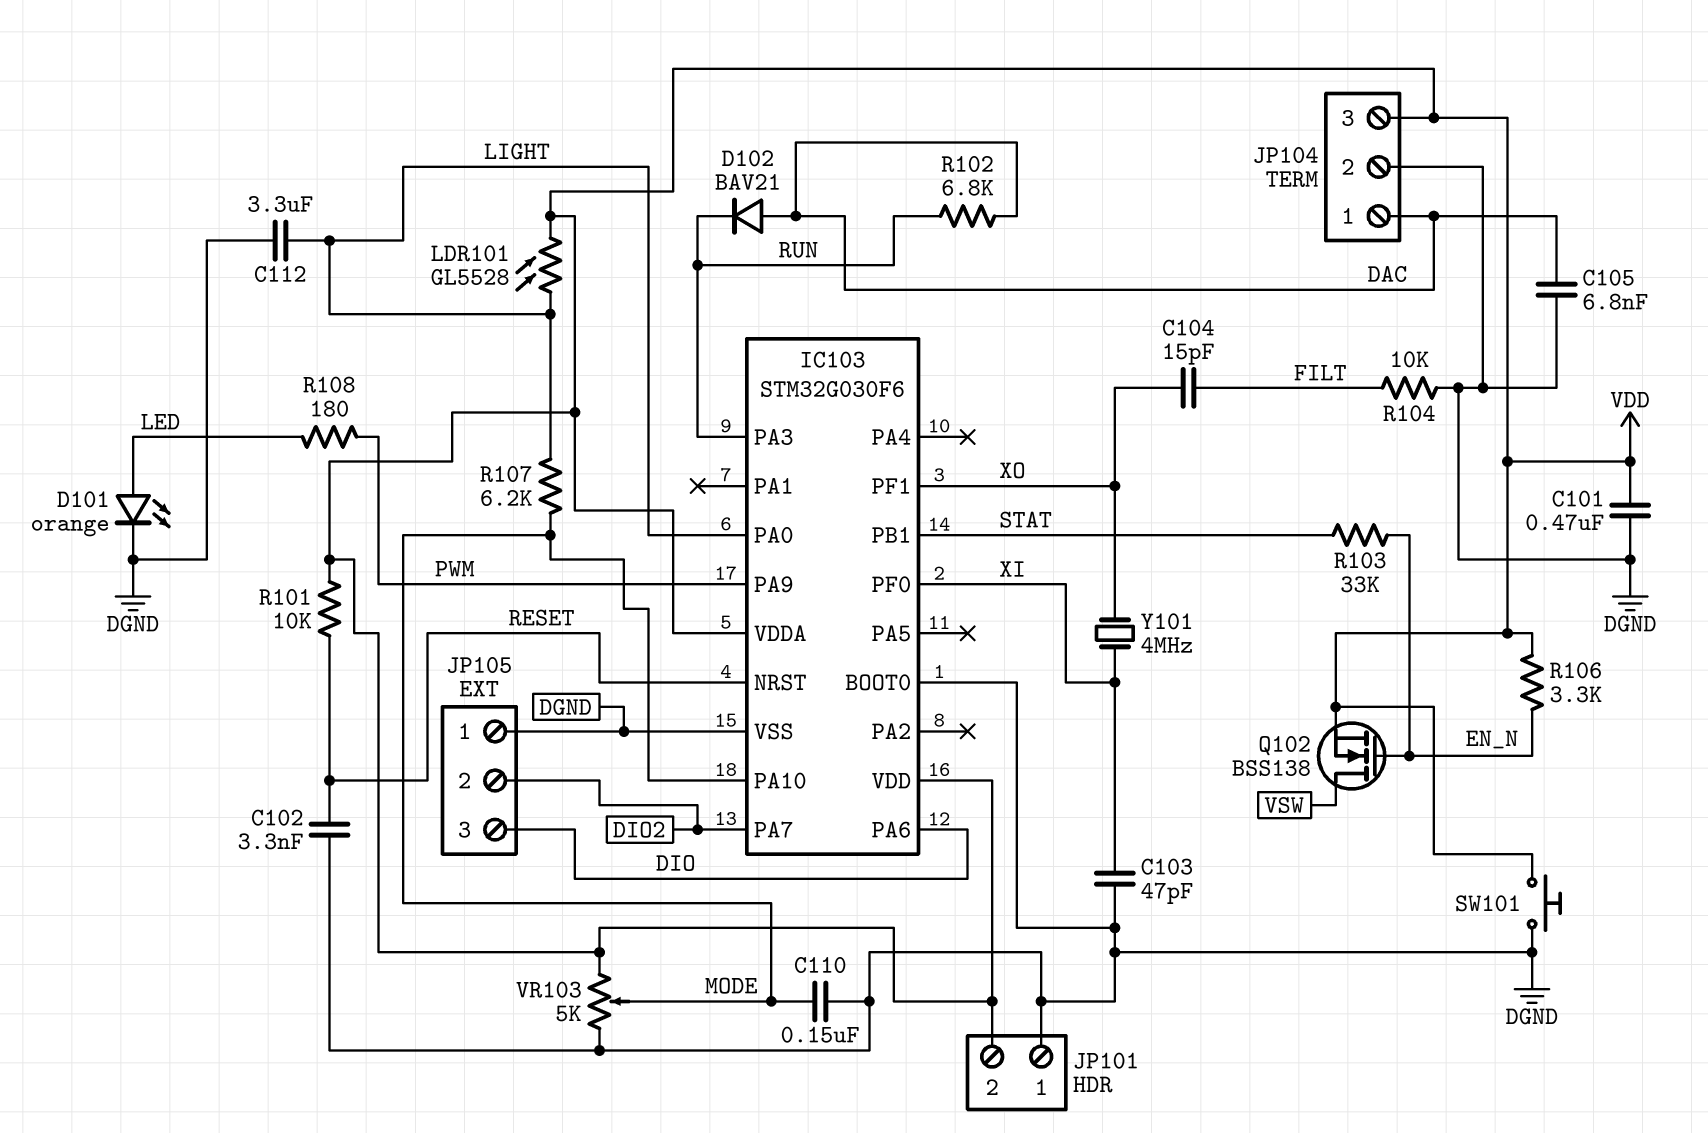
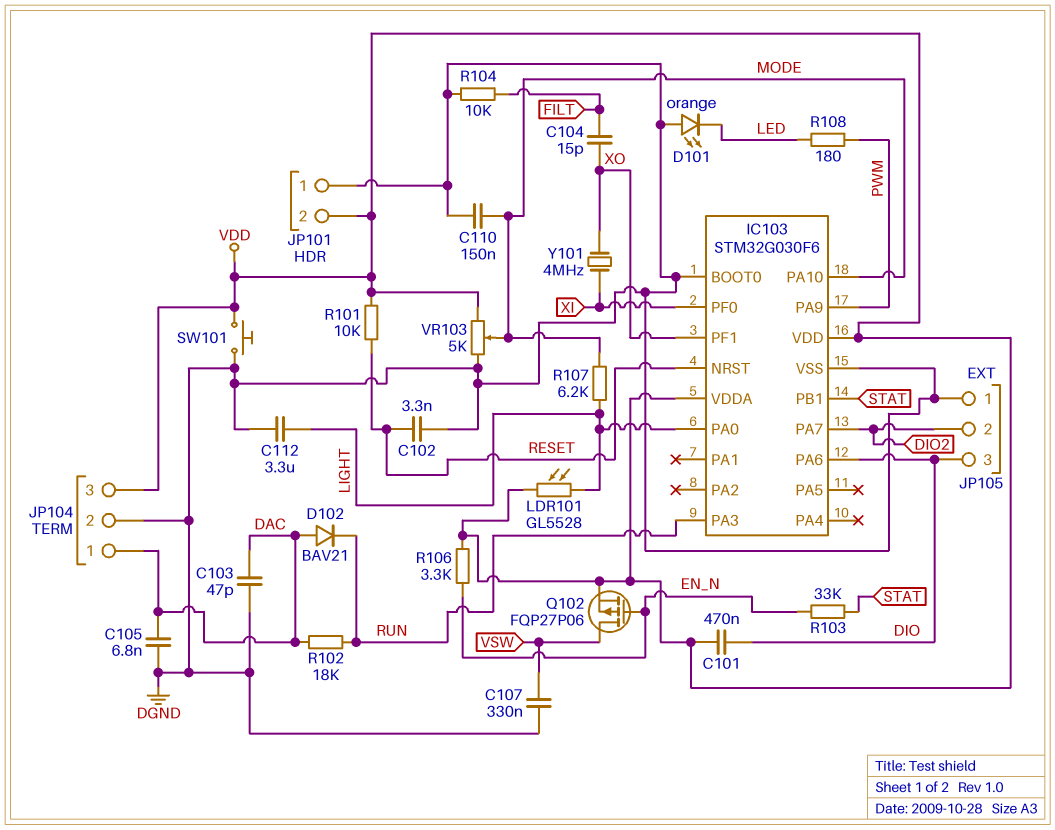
C101: 470nF (DGND, VDD) -> 470nF (DIO, VDD)
C103: 47pF (DGND, XI) -> 47pF (DAC, DGND)
C107: none -> 330nF (DGND, VSW)
D101: LED orange (A LED, K DGND) -> LED orange (A DGND, K LED)
Q102: NMOS BSS138 (G EN_N, D VSW, S VDD) -> PMOS FQP27P06 (G EN_N, D VSW, S VDD)
R102: 6.8k (DAC, RUN) -> 18k (DAC, RUN)

